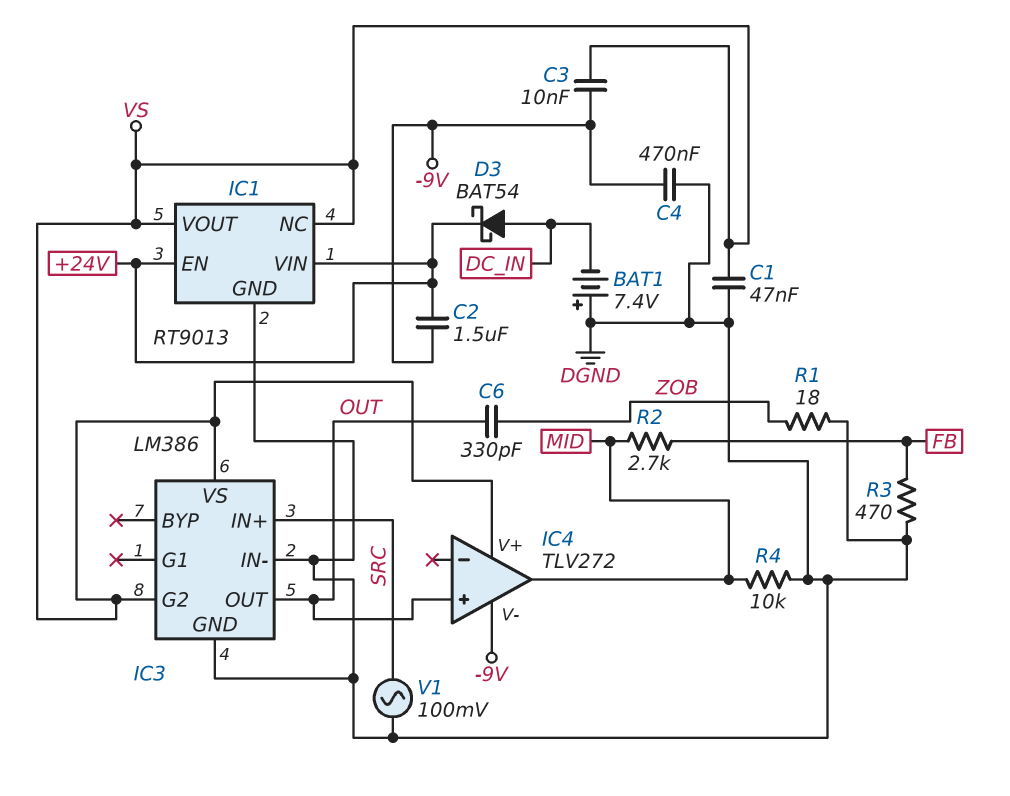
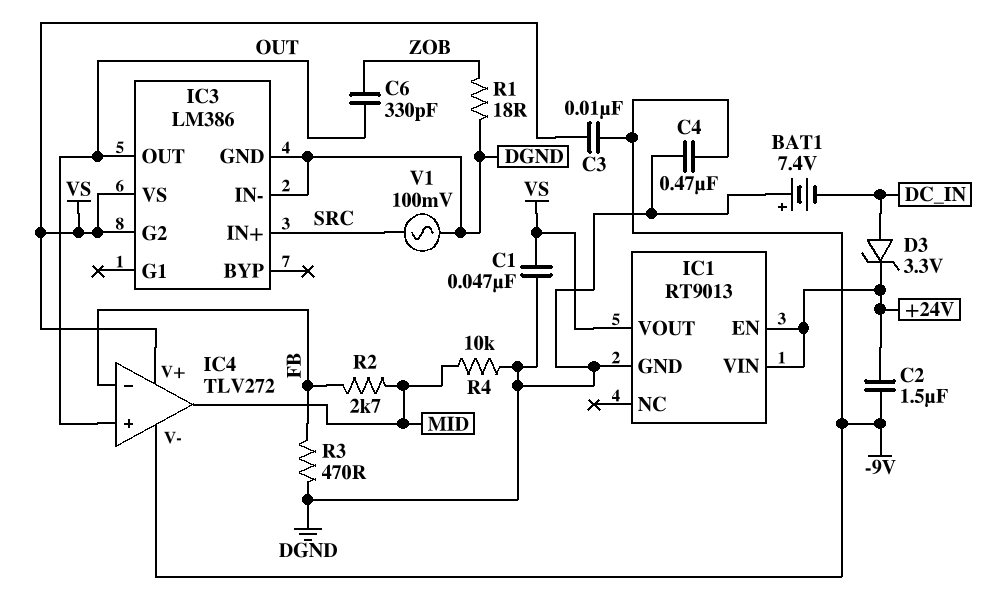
D3: schottky BAT54 (A DC_IN, K +24V) -> zener 3.3V (A DC_IN, K +24V)
IC1 pin NC: VS -> none
IC4 pin in-: none -> FB

